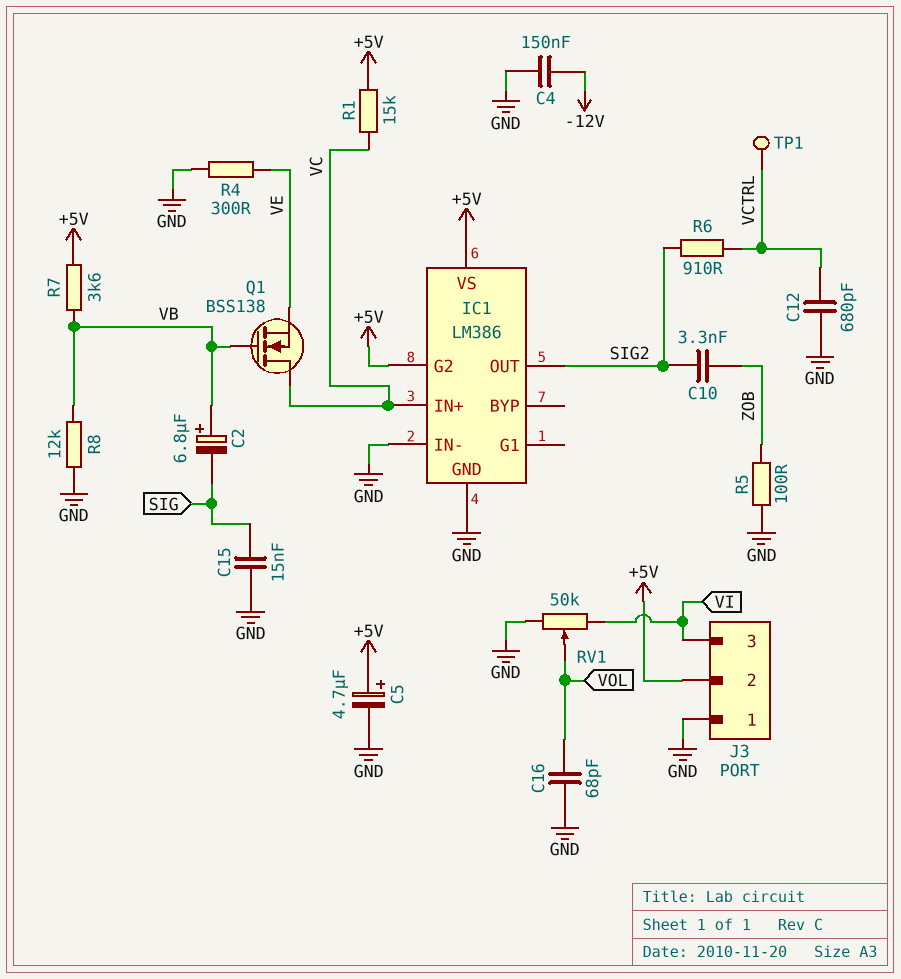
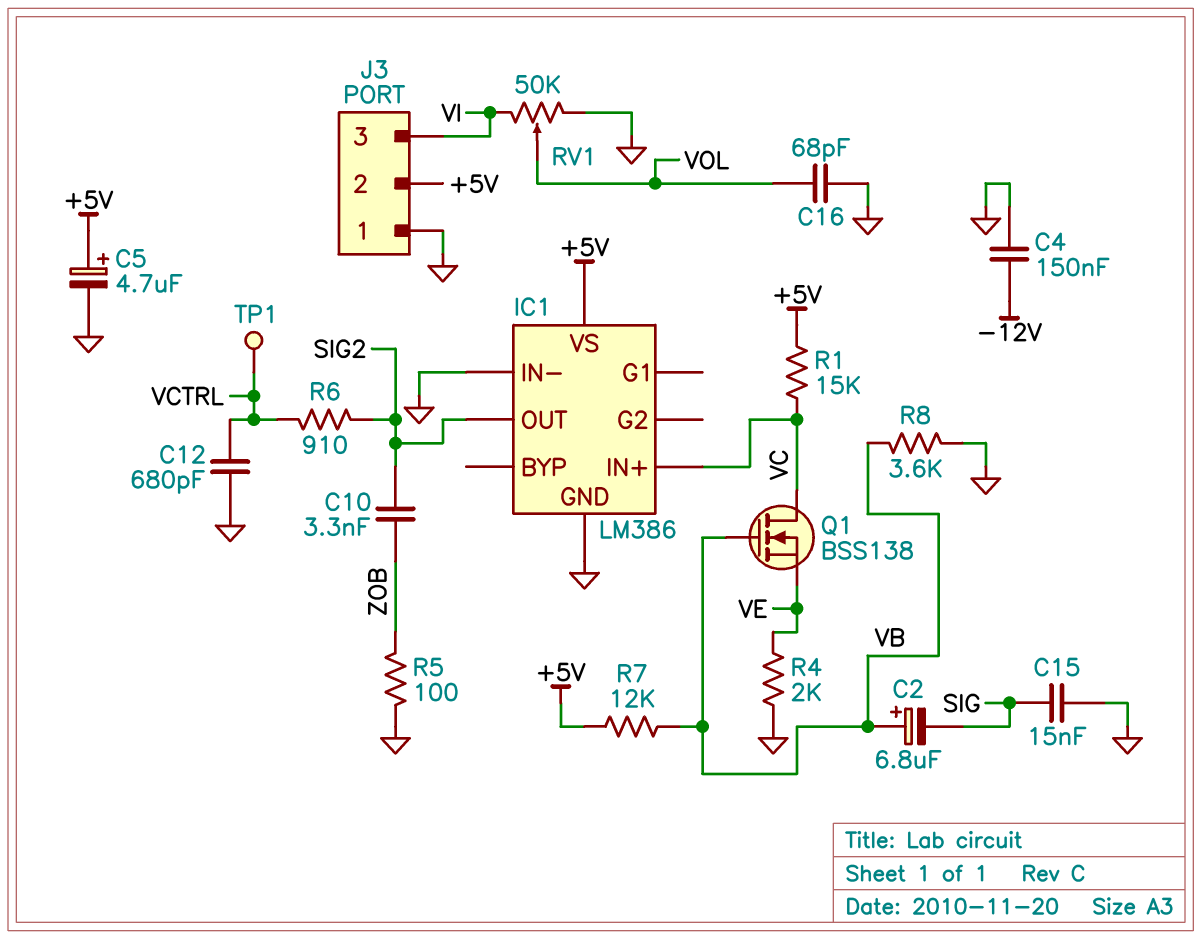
IC1 pin G2: +5V -> none
R4: 300 (GND, VE) -> 2k (GND, VE)
R7: 3.6k (+5V, VB) -> 12k (+5V, VB)
R8: 12k (GND, VB) -> 3.6k (GND, VB)

